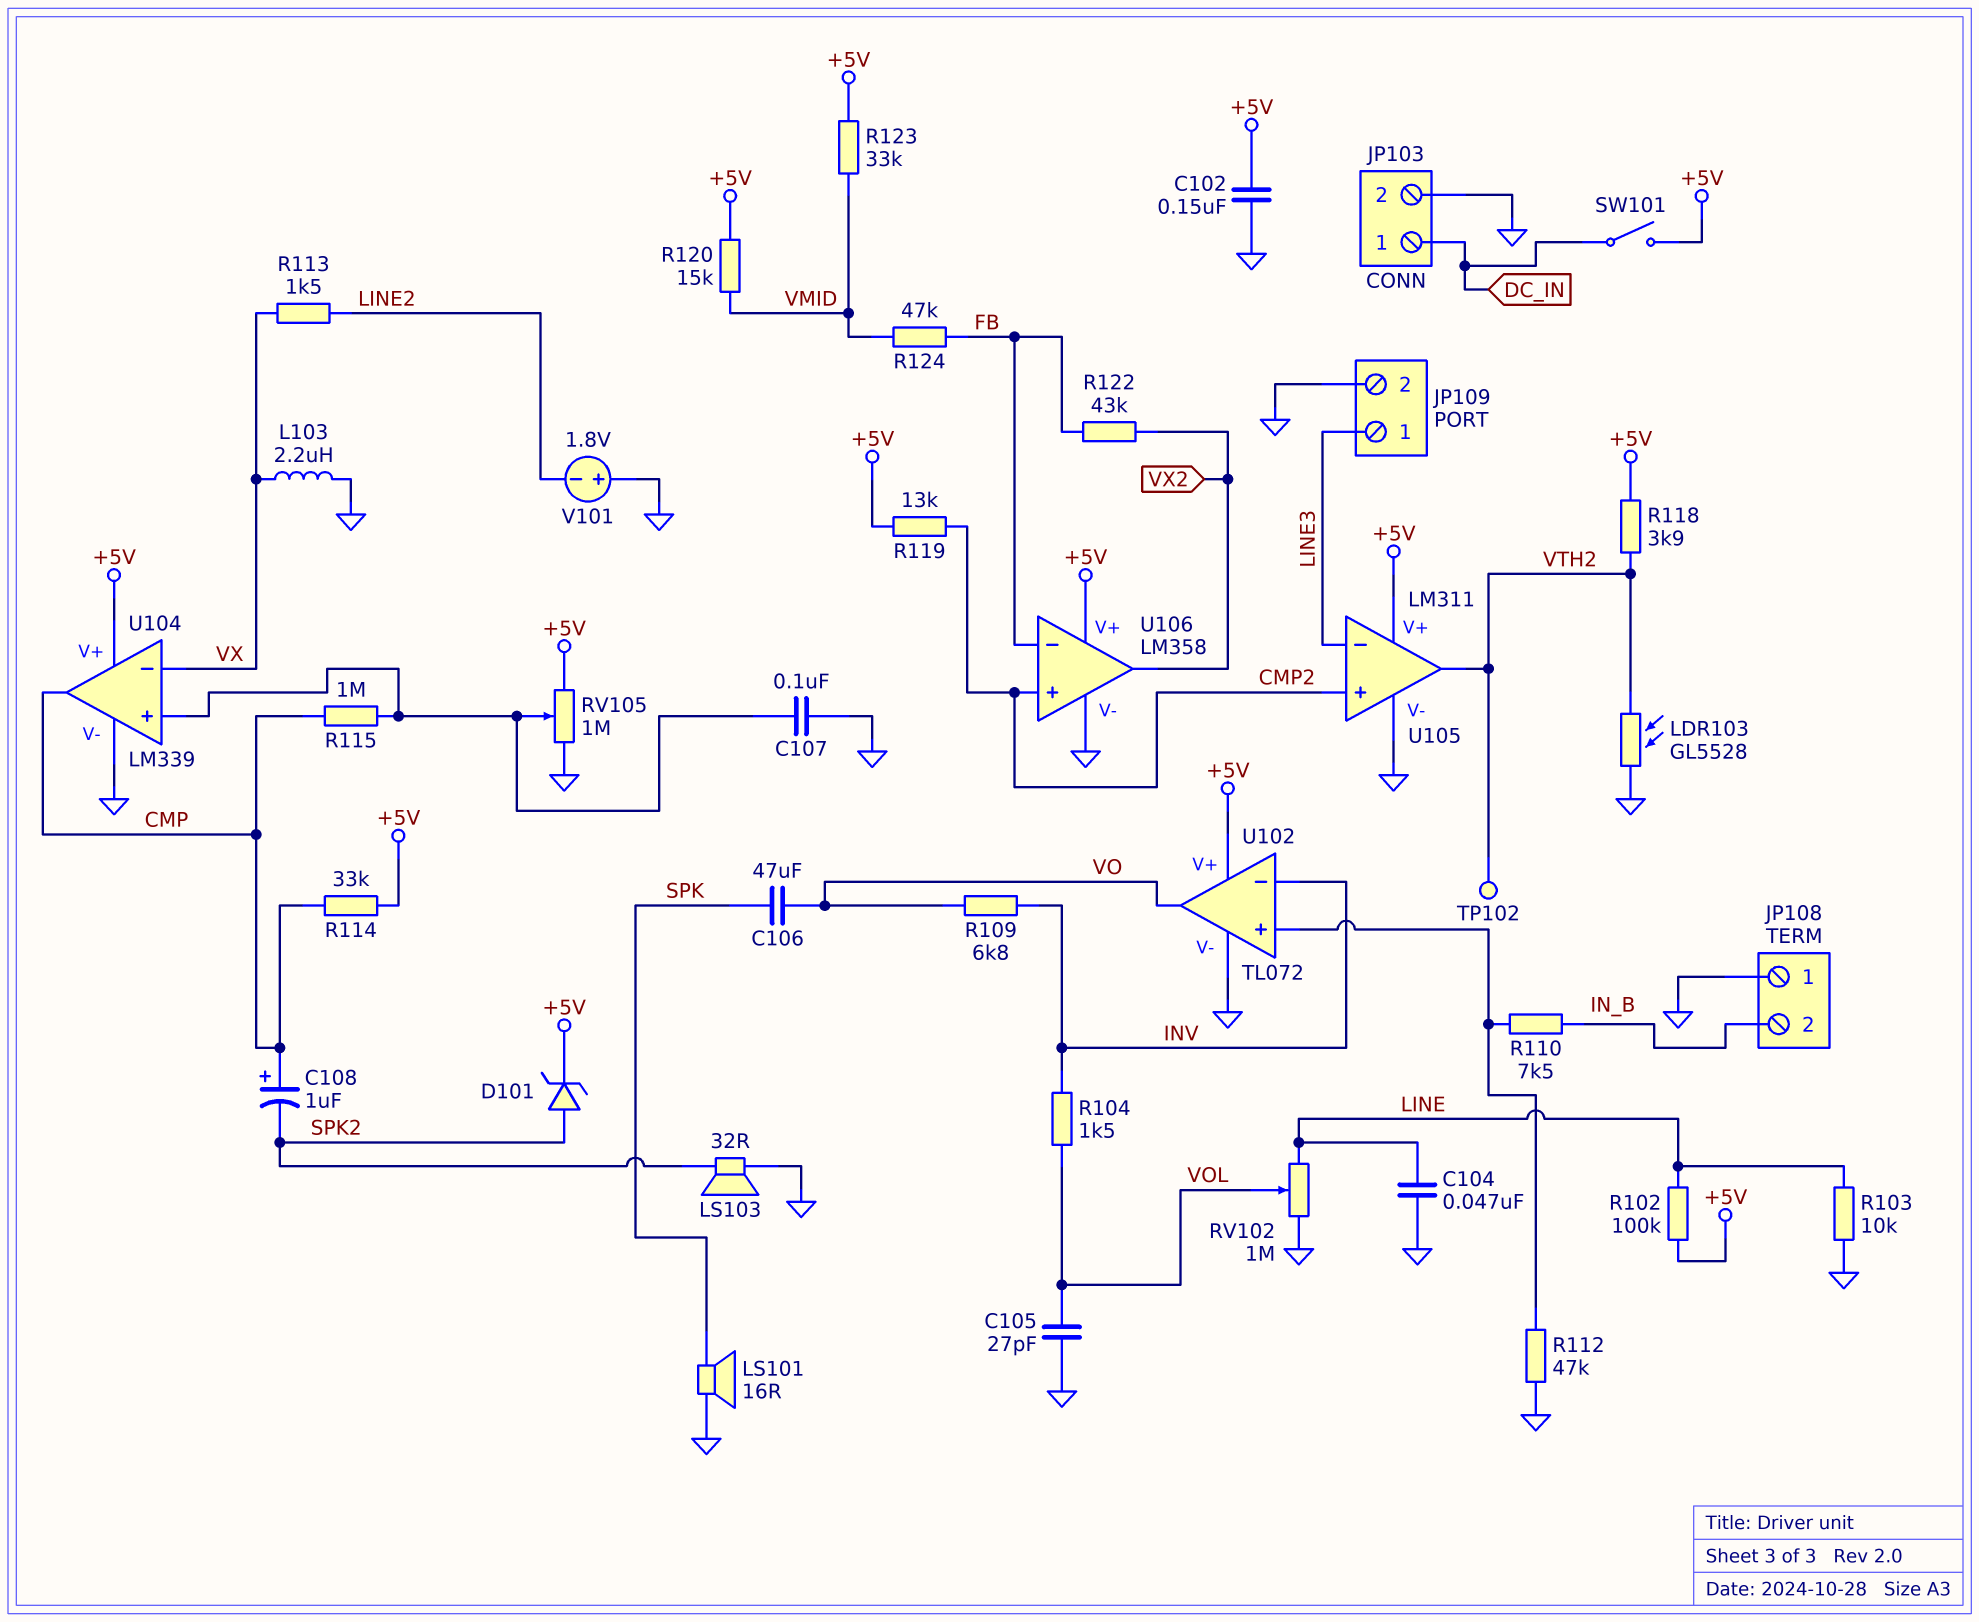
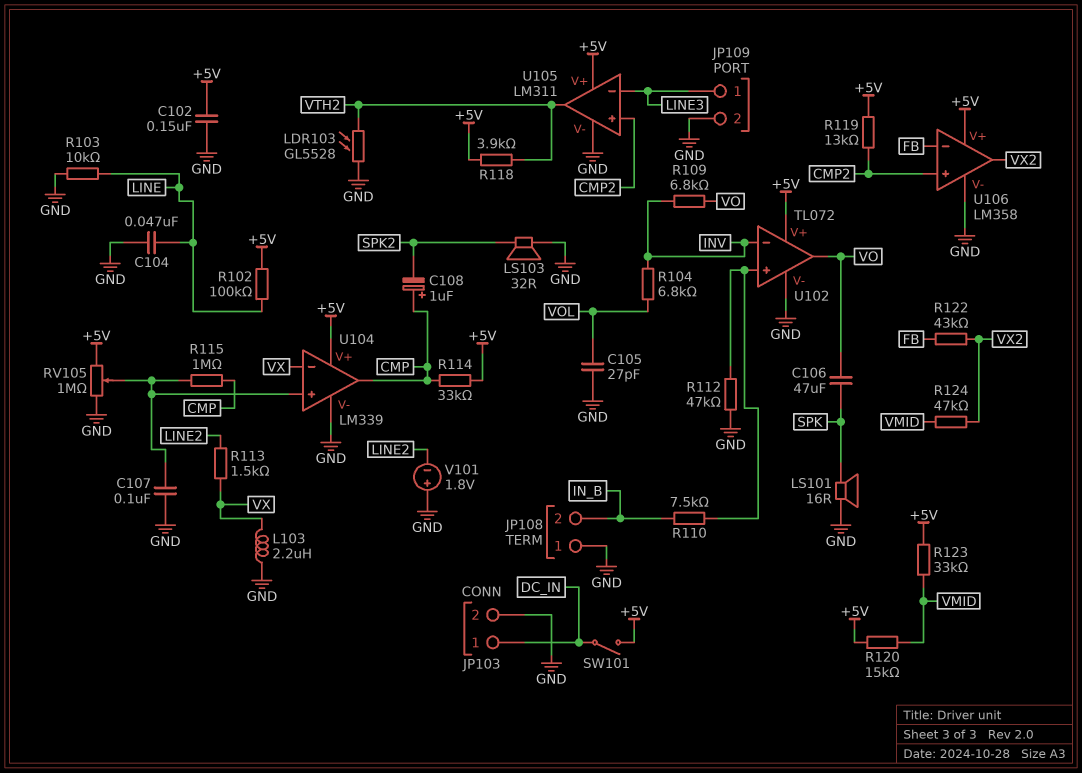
D101: zener (A SPK2, K +5V) -> none
R104: 1.5k (INV, VOL) -> 6.8k (INV, VOL)
R124: 47k (FB, VMID) -> 47k (VMID, VX2)
RV102: 1M (GND, LINE, wiper VOL) -> none
TP102: test point (VTH2) -> none

